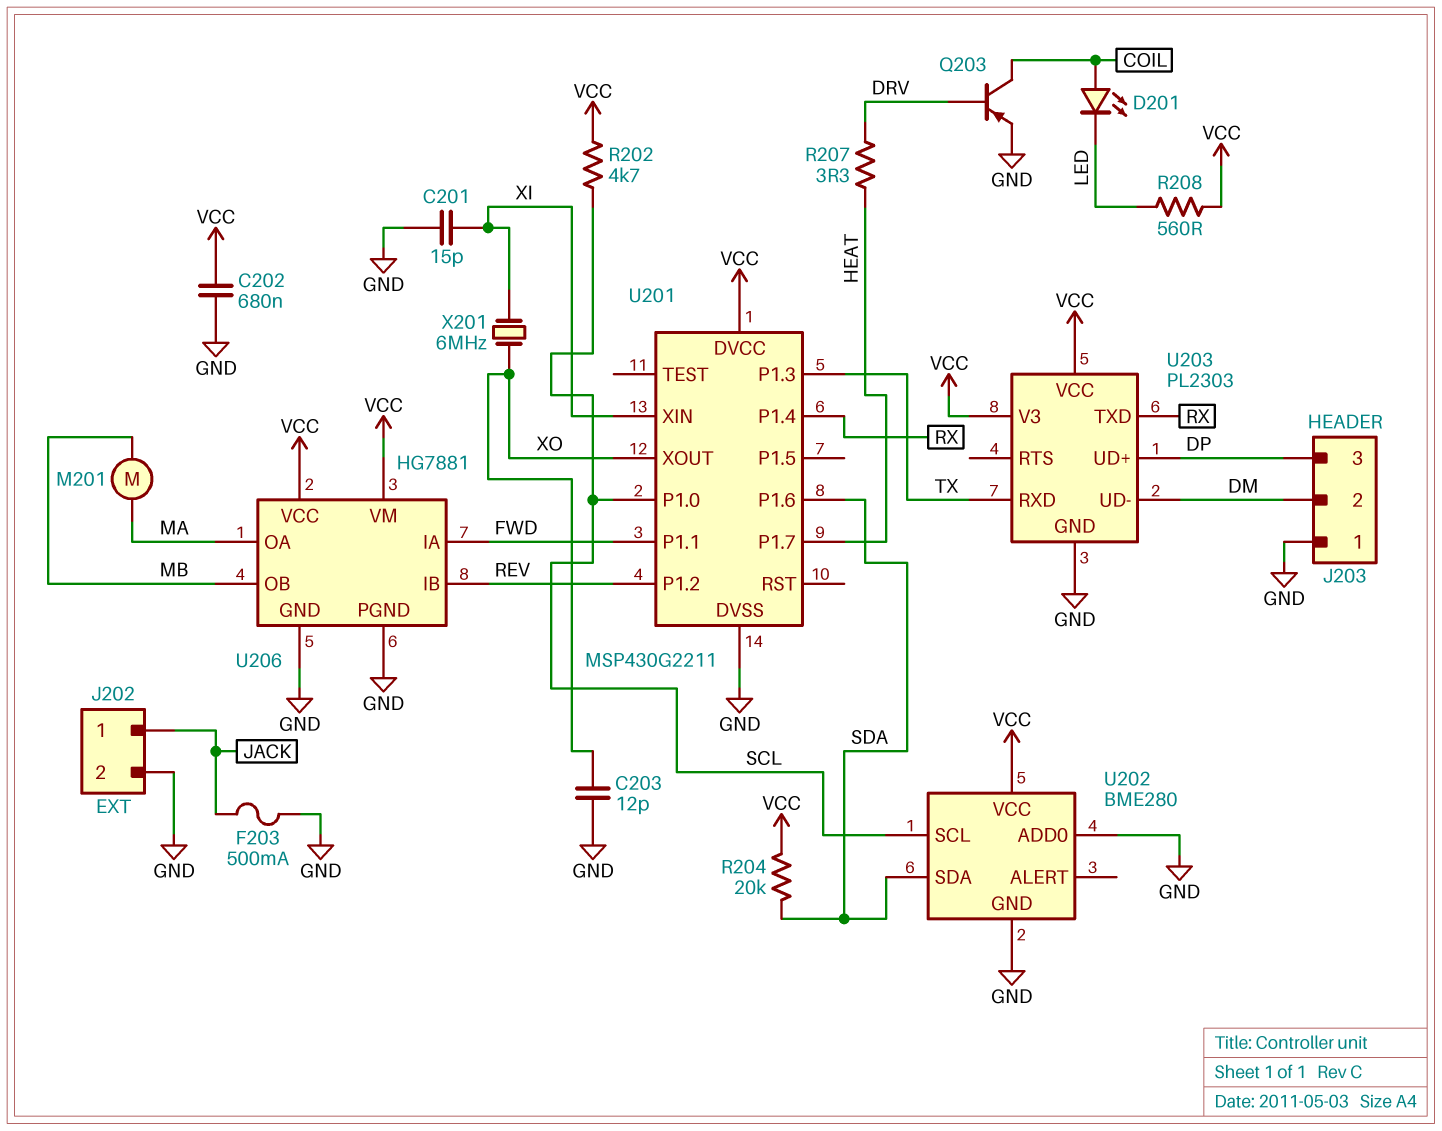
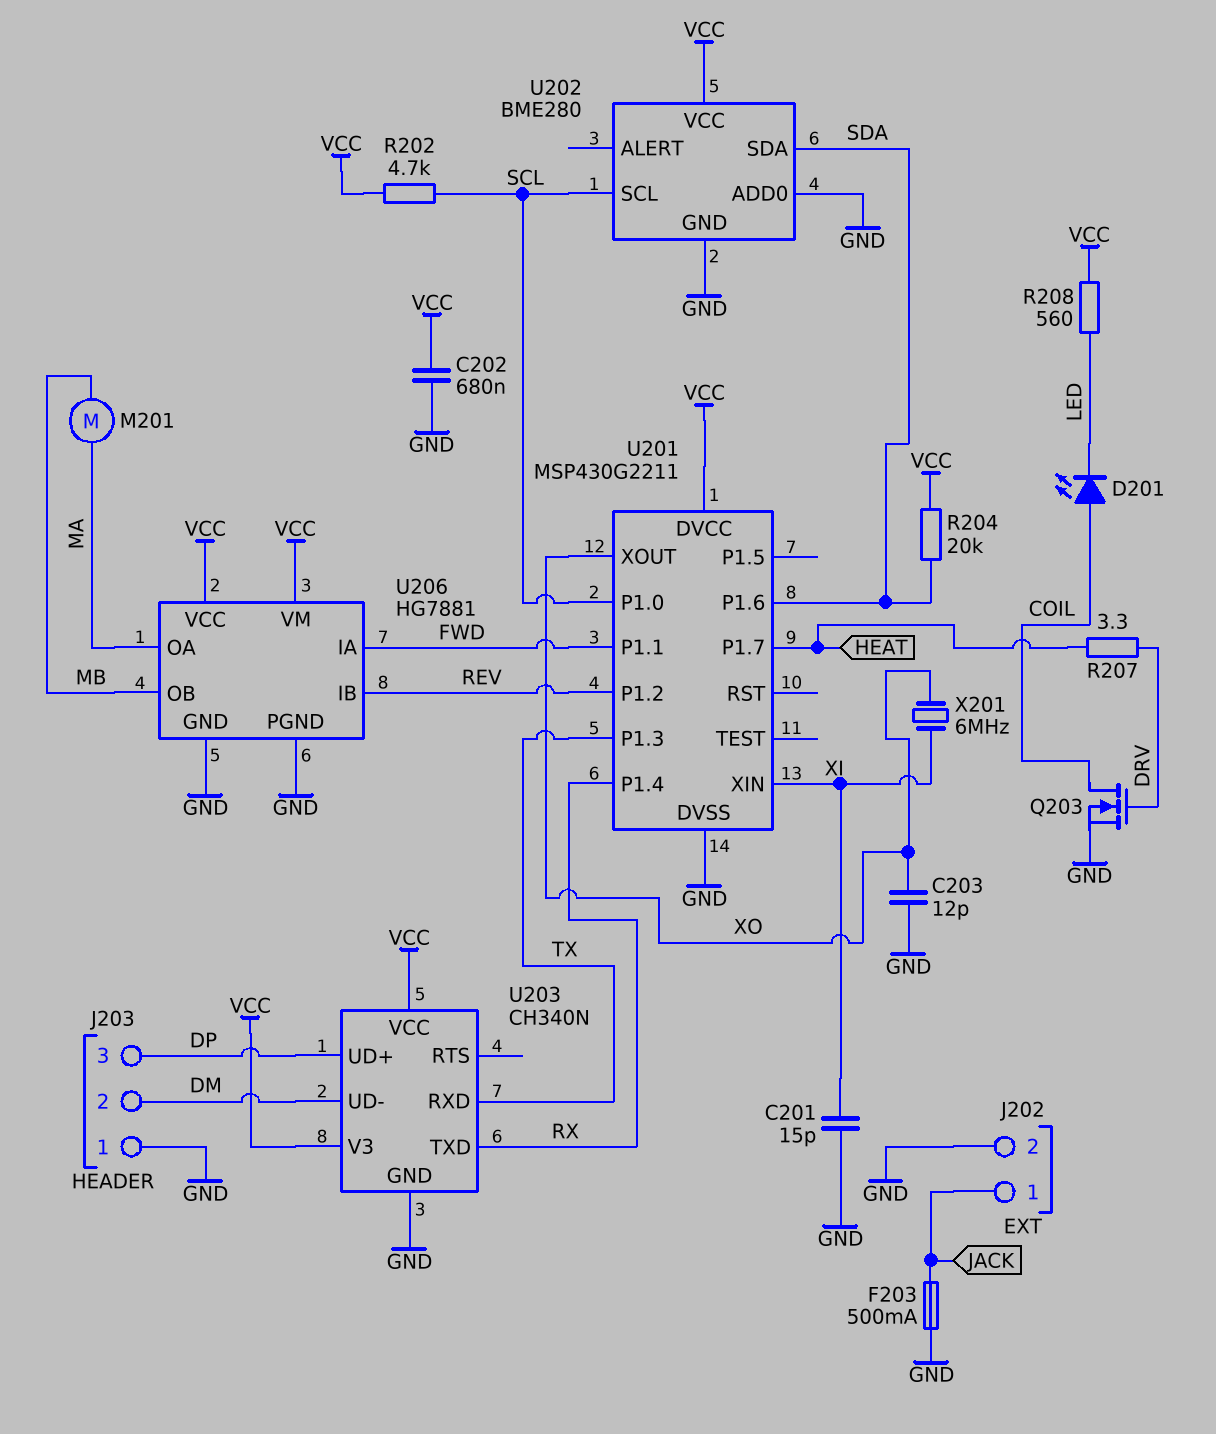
Q203: PNP (B DRV, C COIL, E GND) -> NMOS (G DRV, D COIL, S GND)
U203: PL2303 -> CH340N

